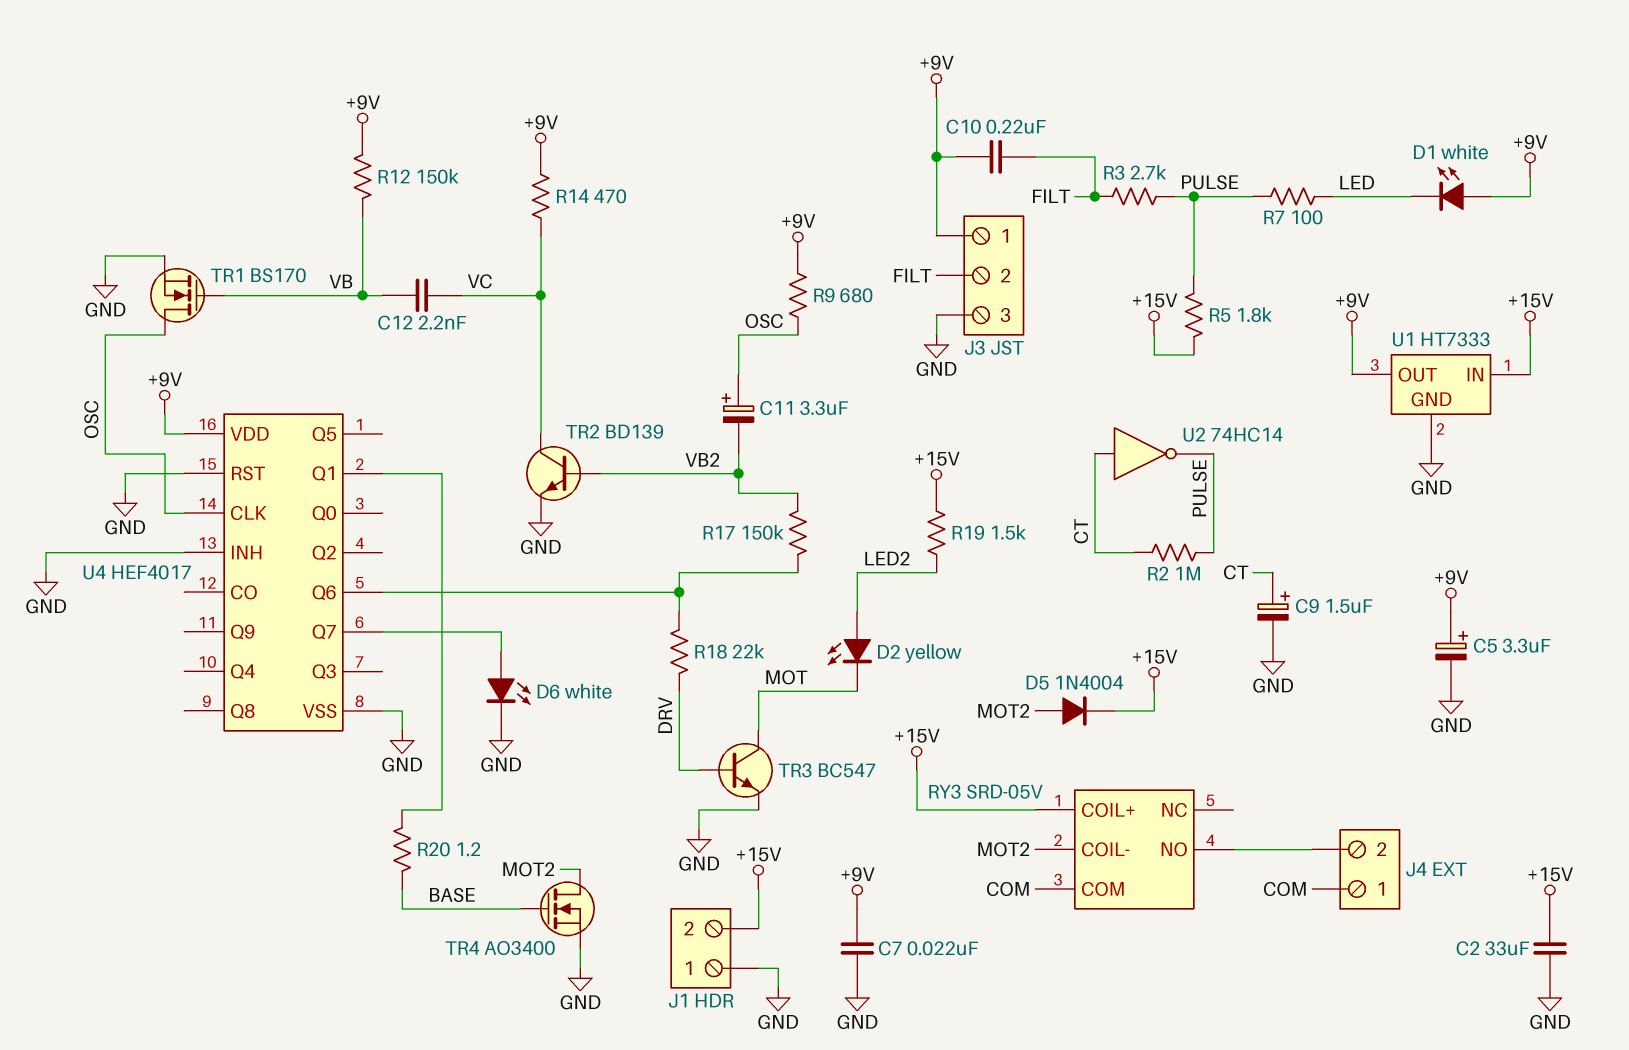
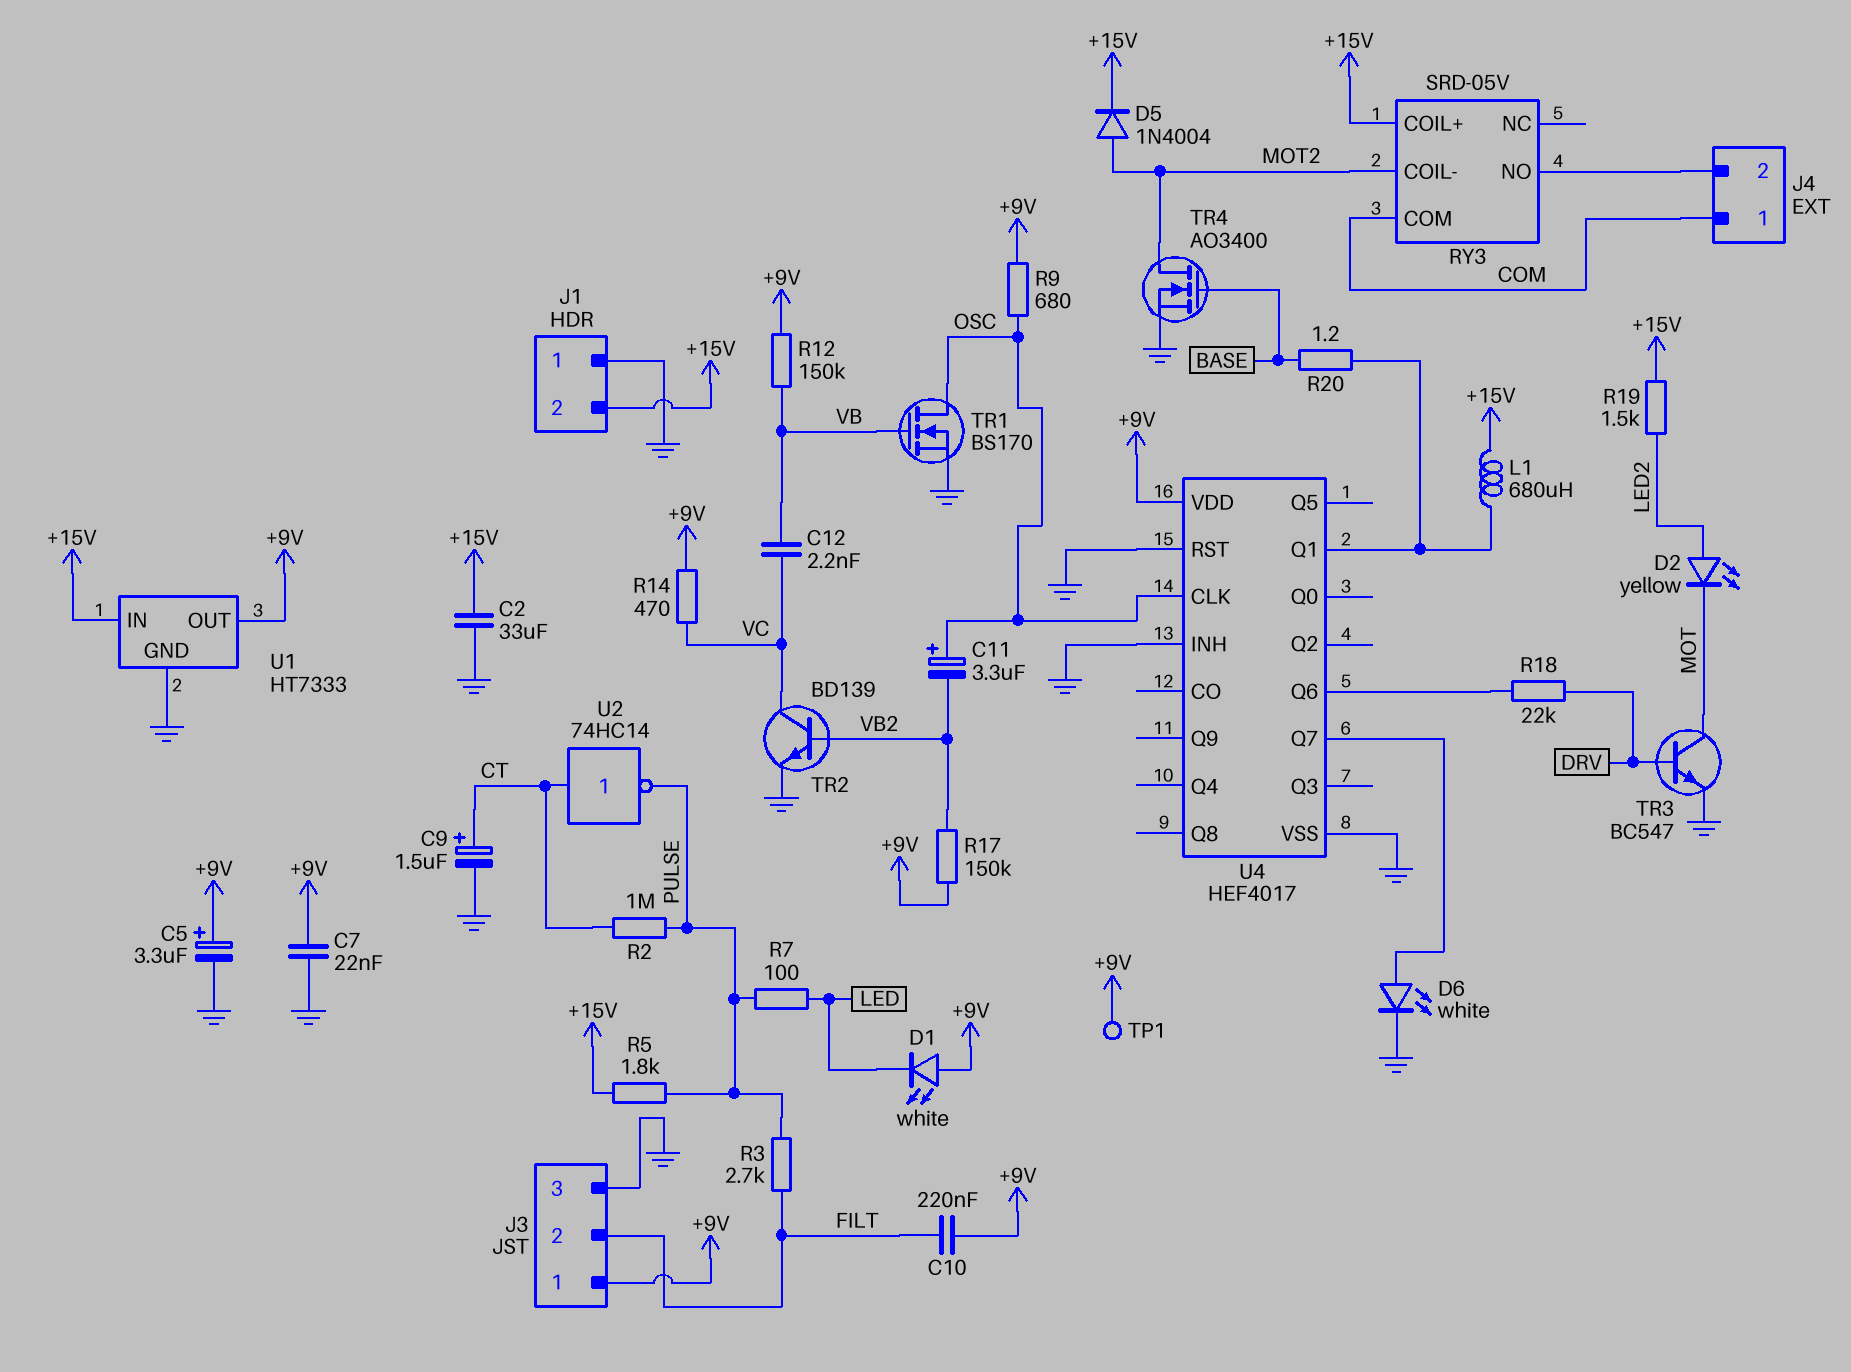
L1: none -> 680uH (+15V, U4/Q1)
R17: 150k (U4/Q6, VB2) -> 150k (+9V, VB2)
TP1: none -> test point (+9V)

